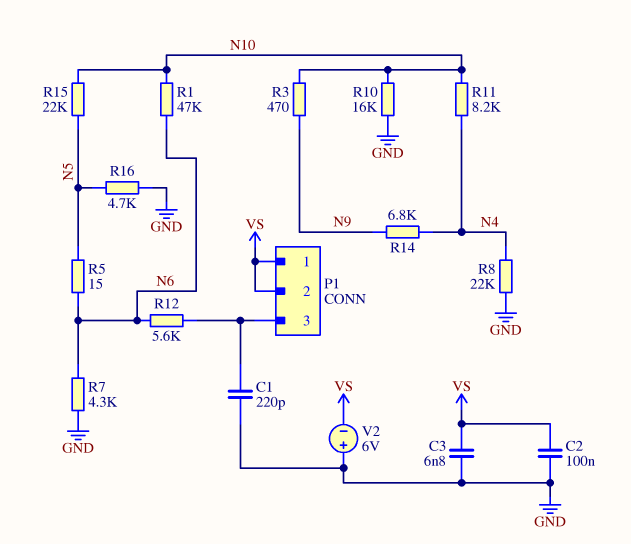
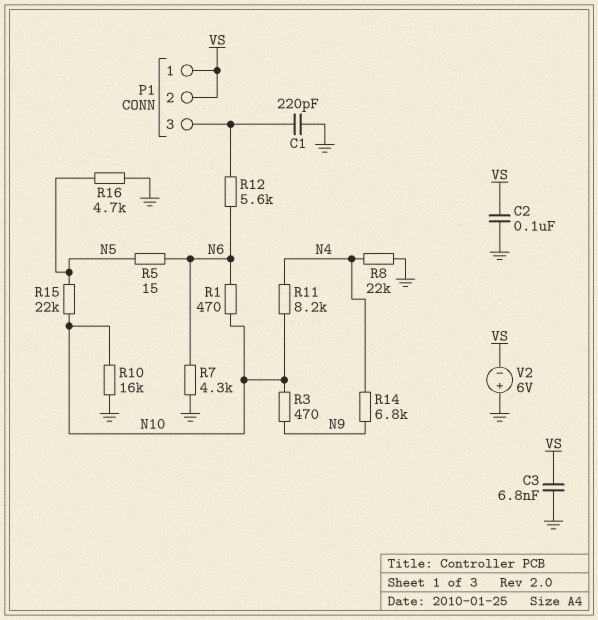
R1: 47k (N6, N10) -> 470 (N6, N10)

